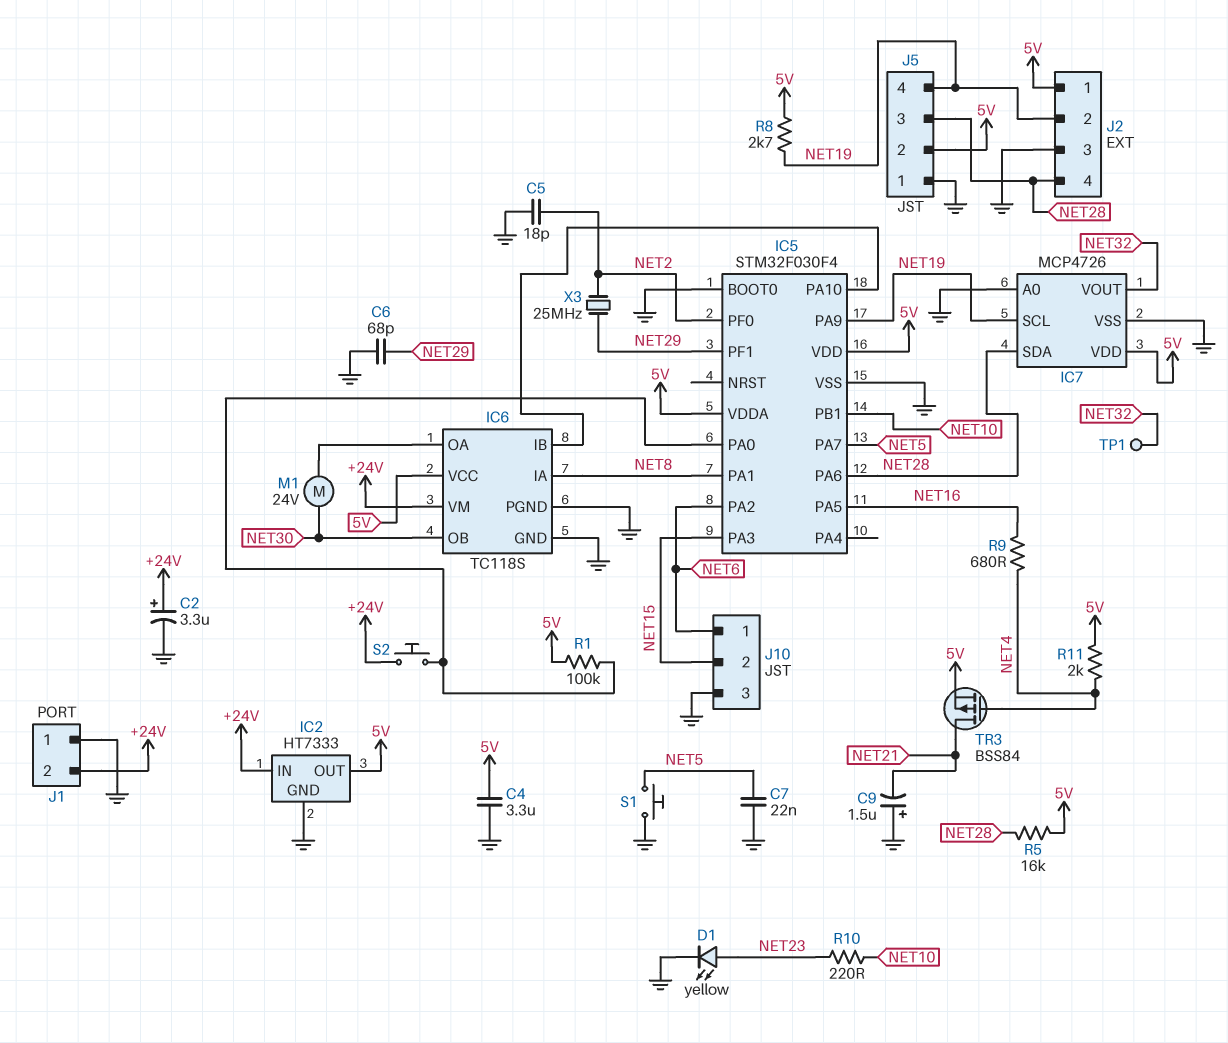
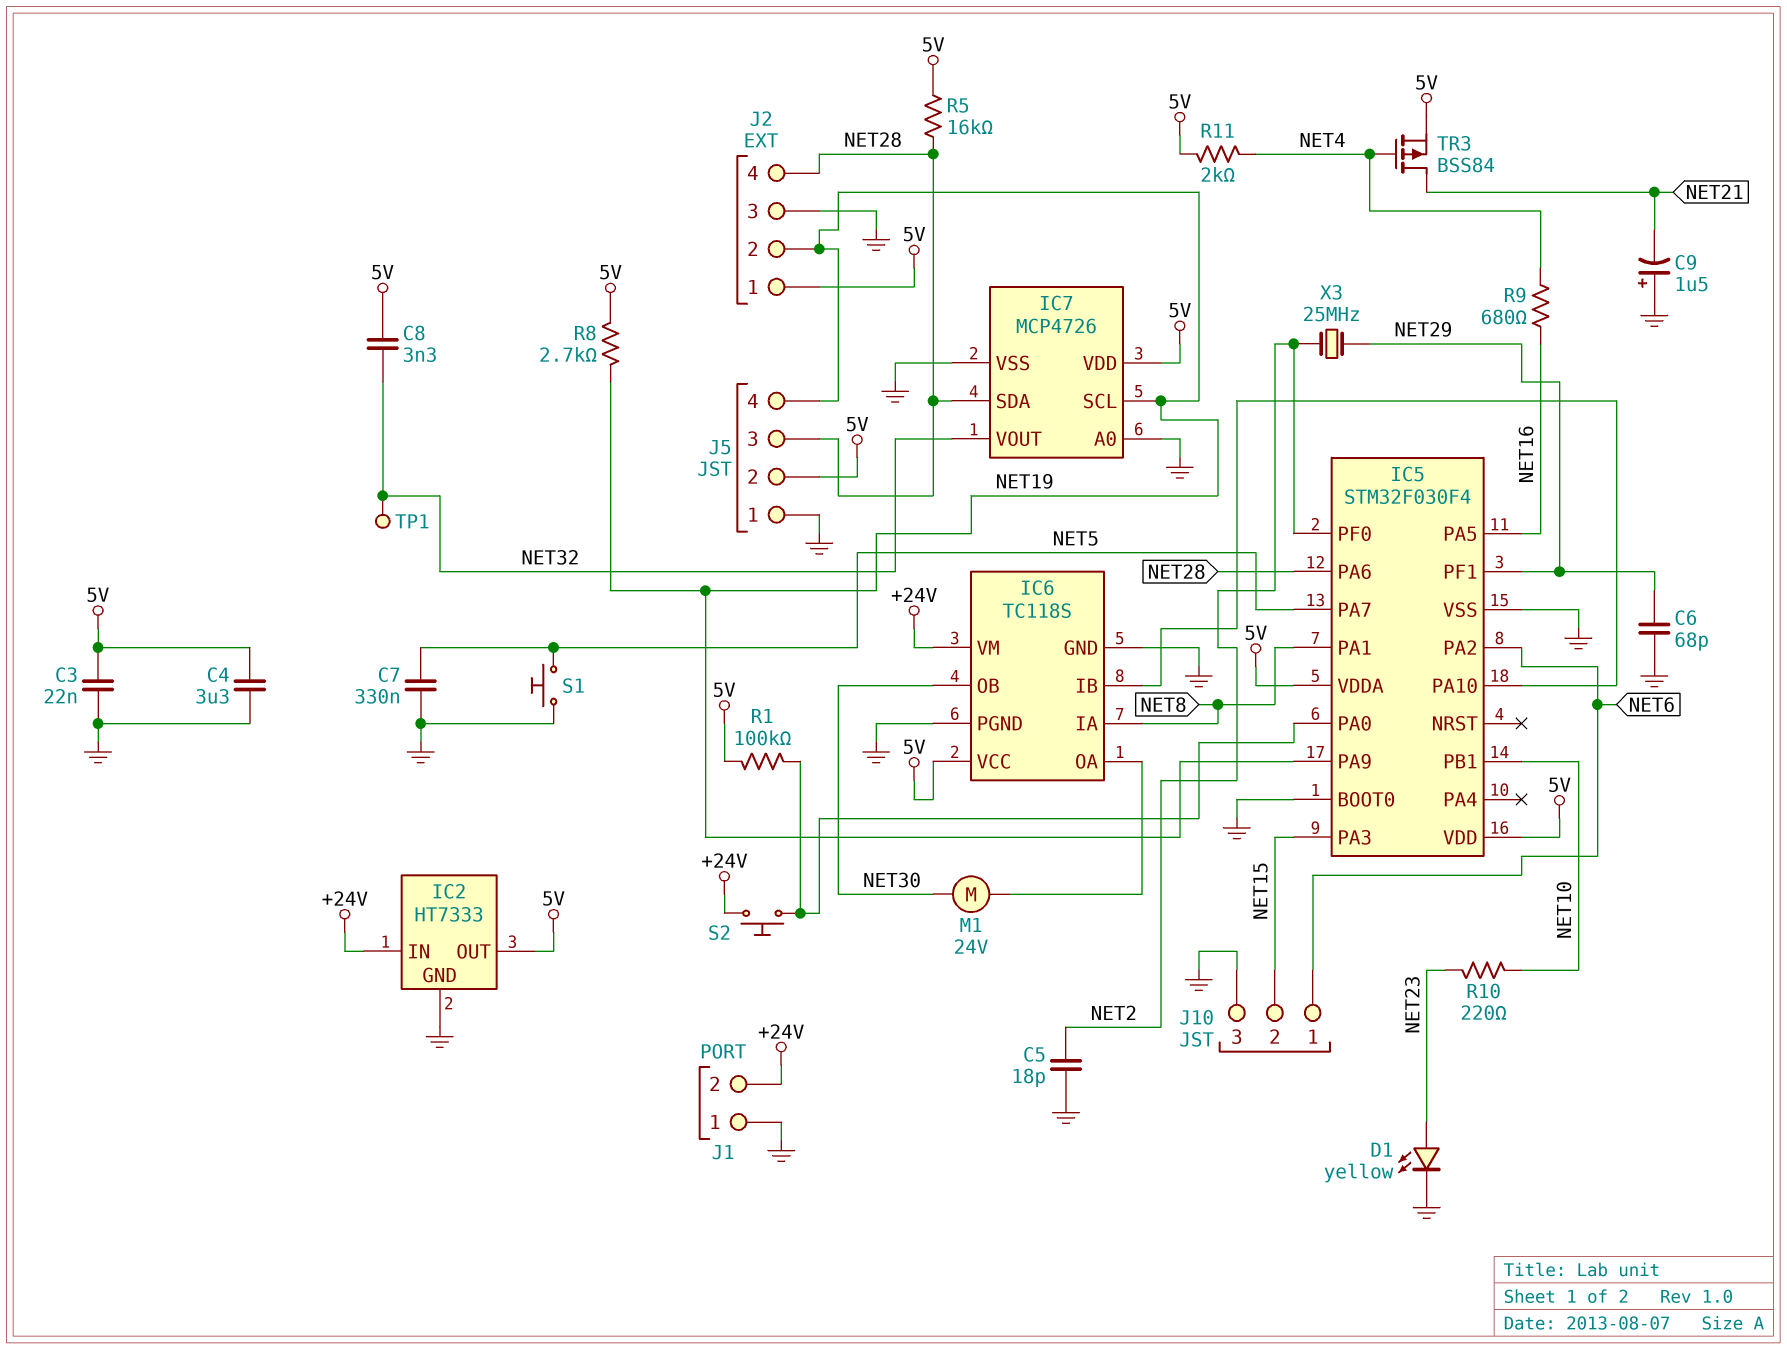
C2: 3.3uF (plus +24V, minus GND) -> none
C3: none -> 22nF (5V, GND)
C7: 22nF (GND, NET5) -> 330nF (GND, NET5)
C8: none -> 3.3nF (5V, NET32)

